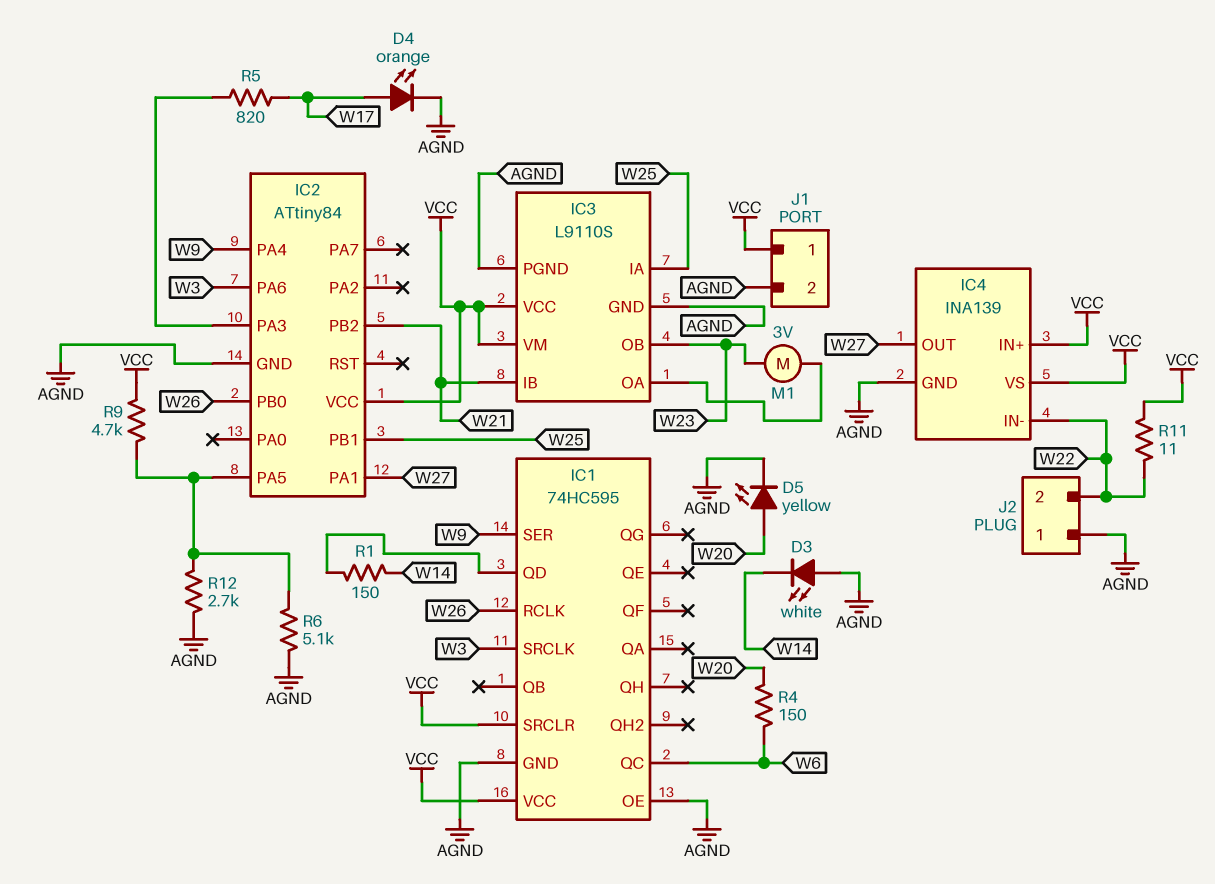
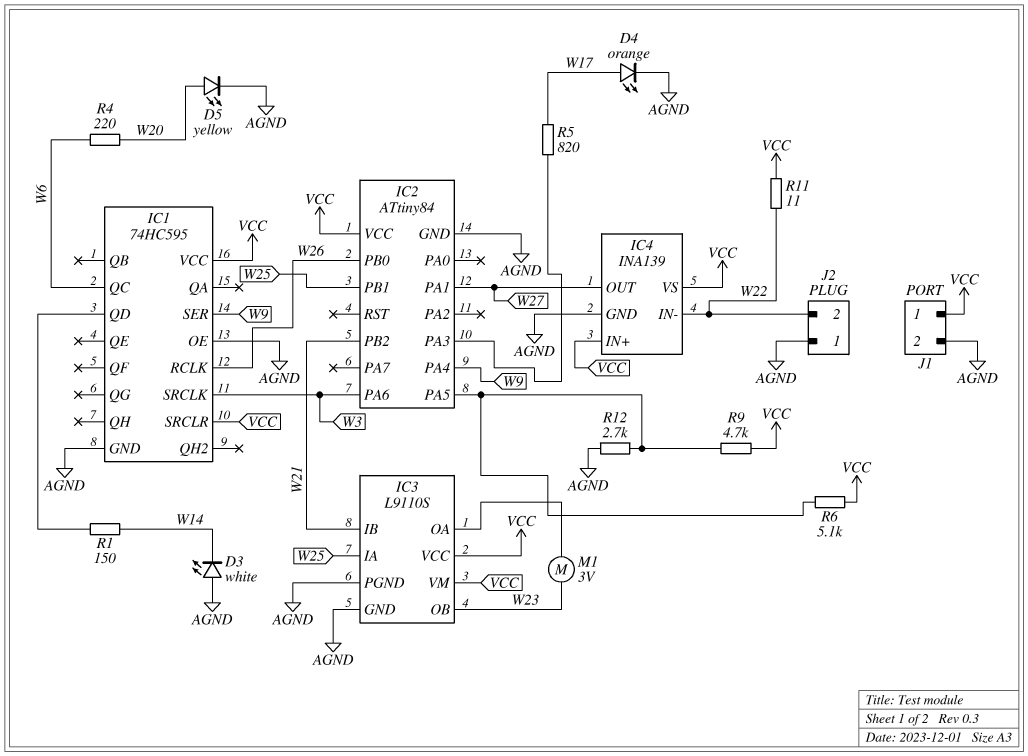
R4: 150 (W6, W20) -> 220 (W6, W20)
R6: 5.1k (AGND, IC2/PA5) -> 5.1k (IC2/PA5, VCC)

